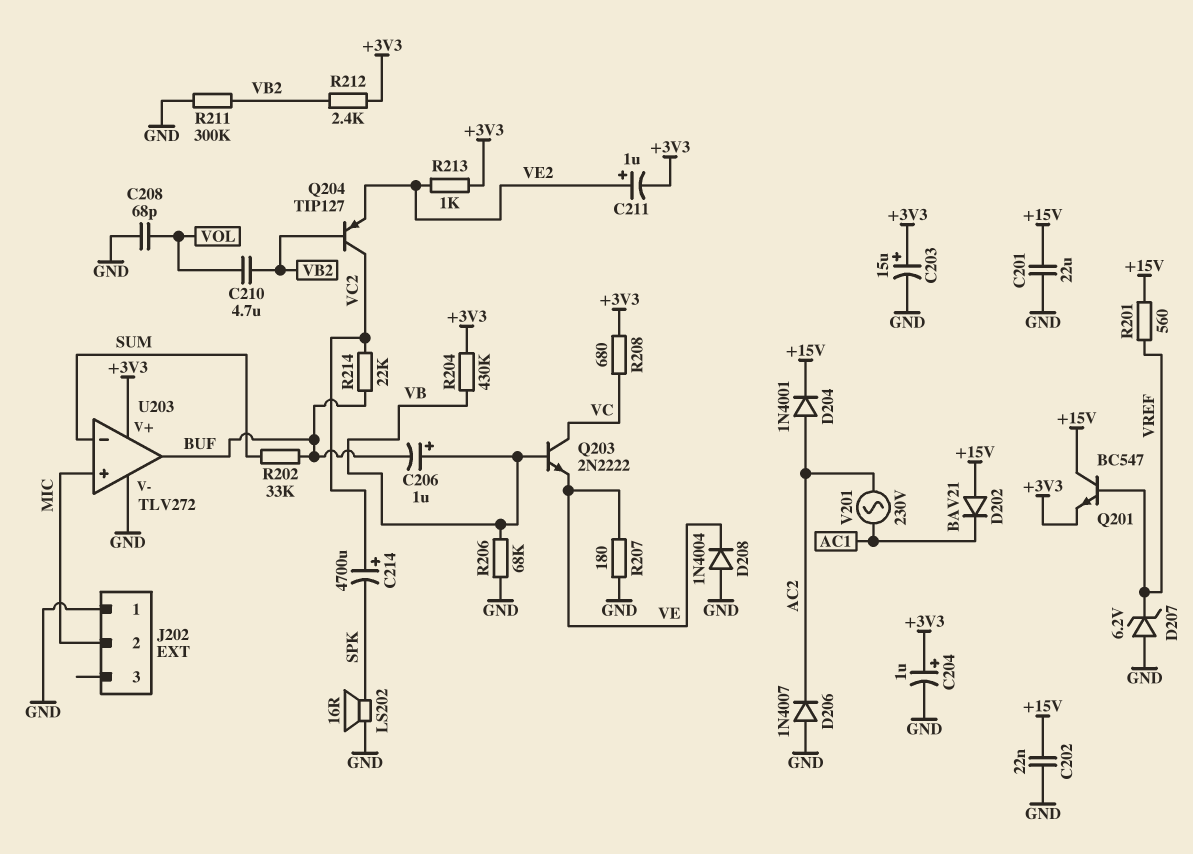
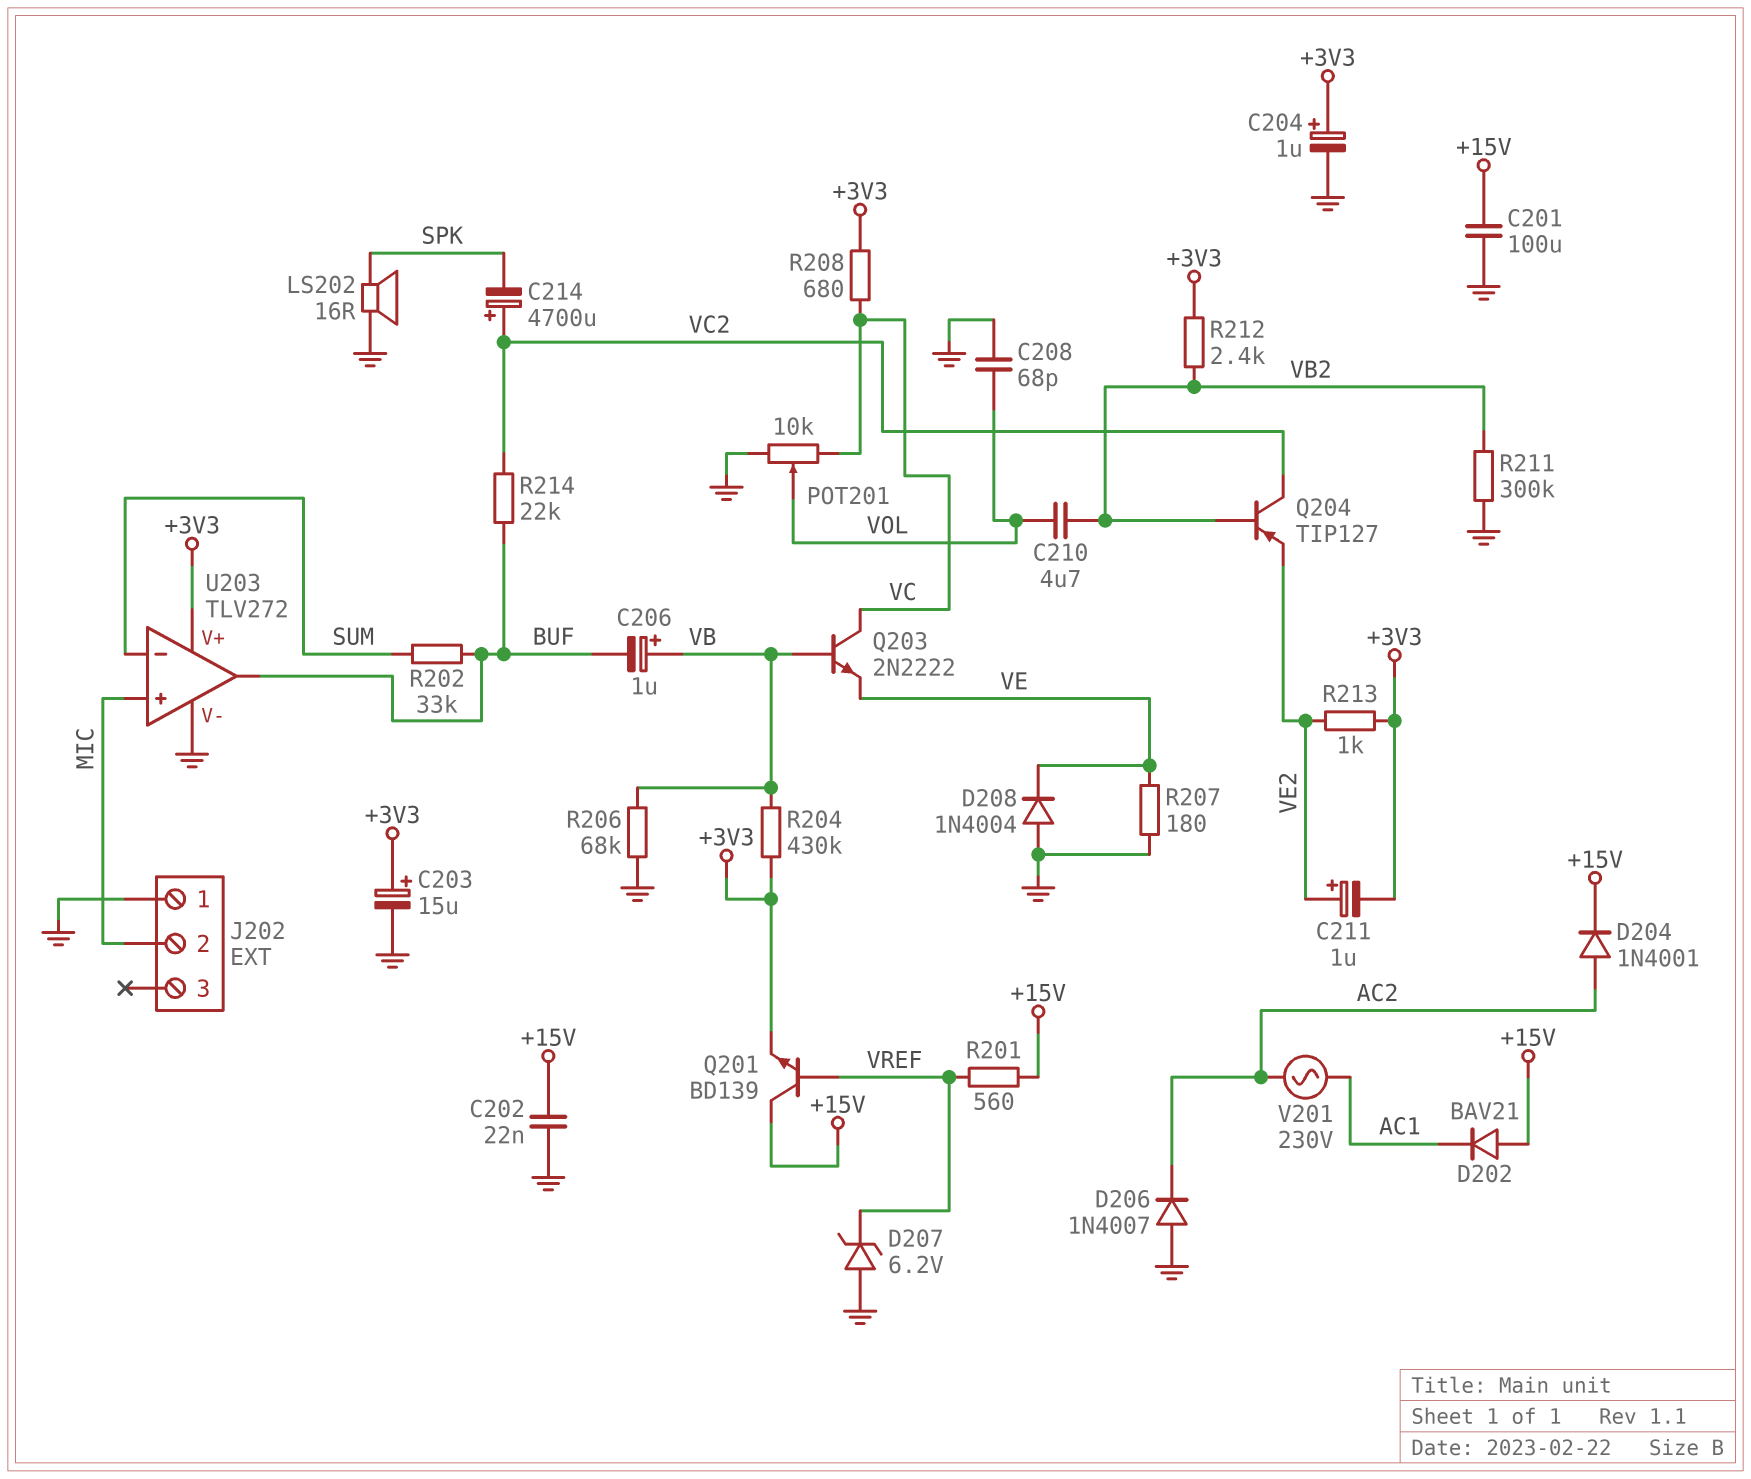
C201: 22uF (+15V, GND) -> 100uF (+15V, GND)
POT201: none -> 10k (GND, VC, wiper VOL)
Q201: NPN BC547 (B VREF, C +15V, E +3V3) -> NPN BD139 (B VREF, C +15V, E +3V3)

